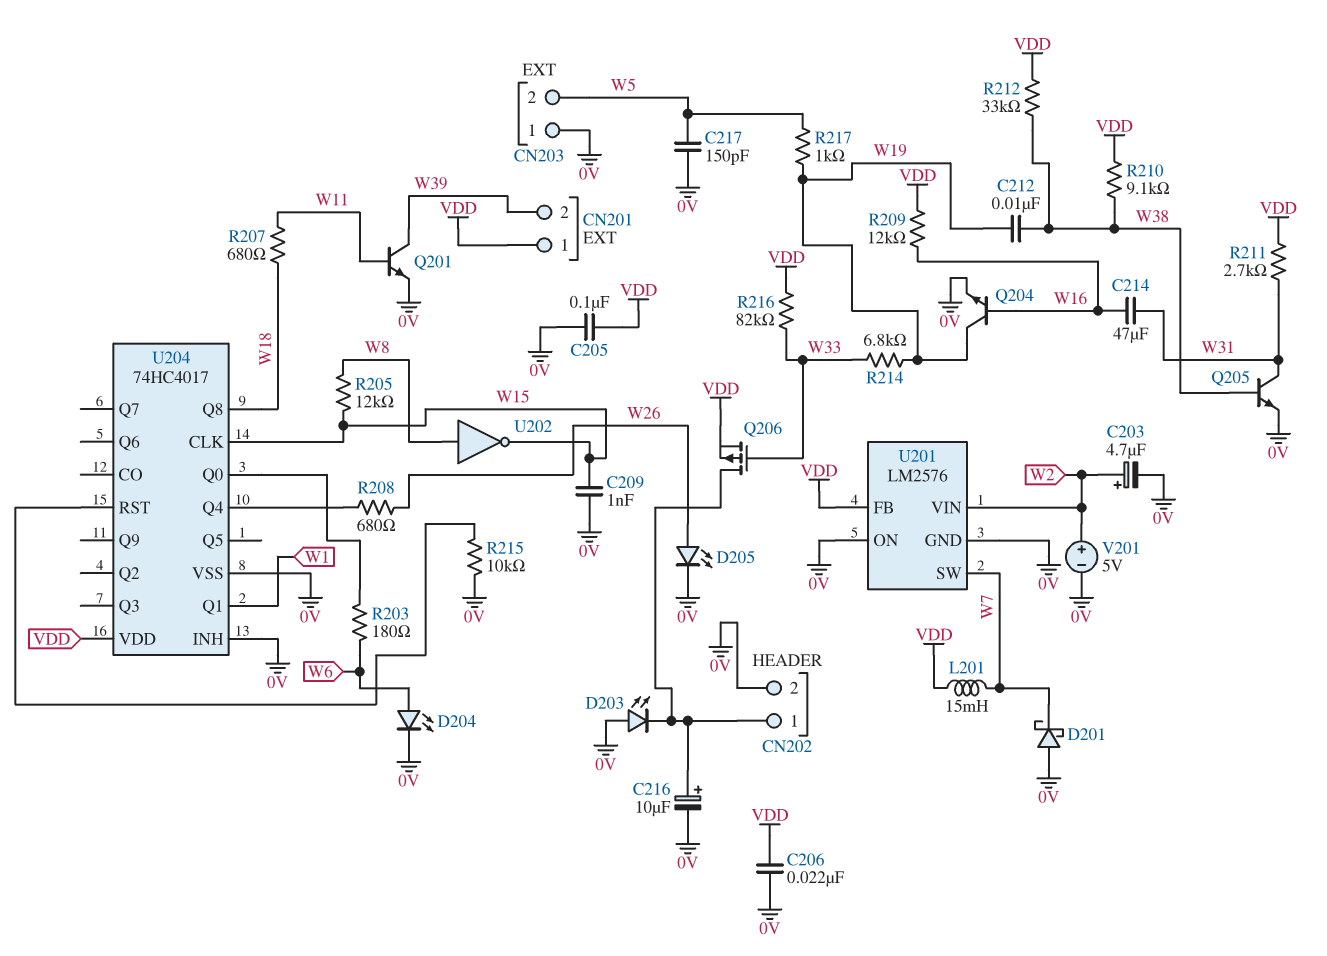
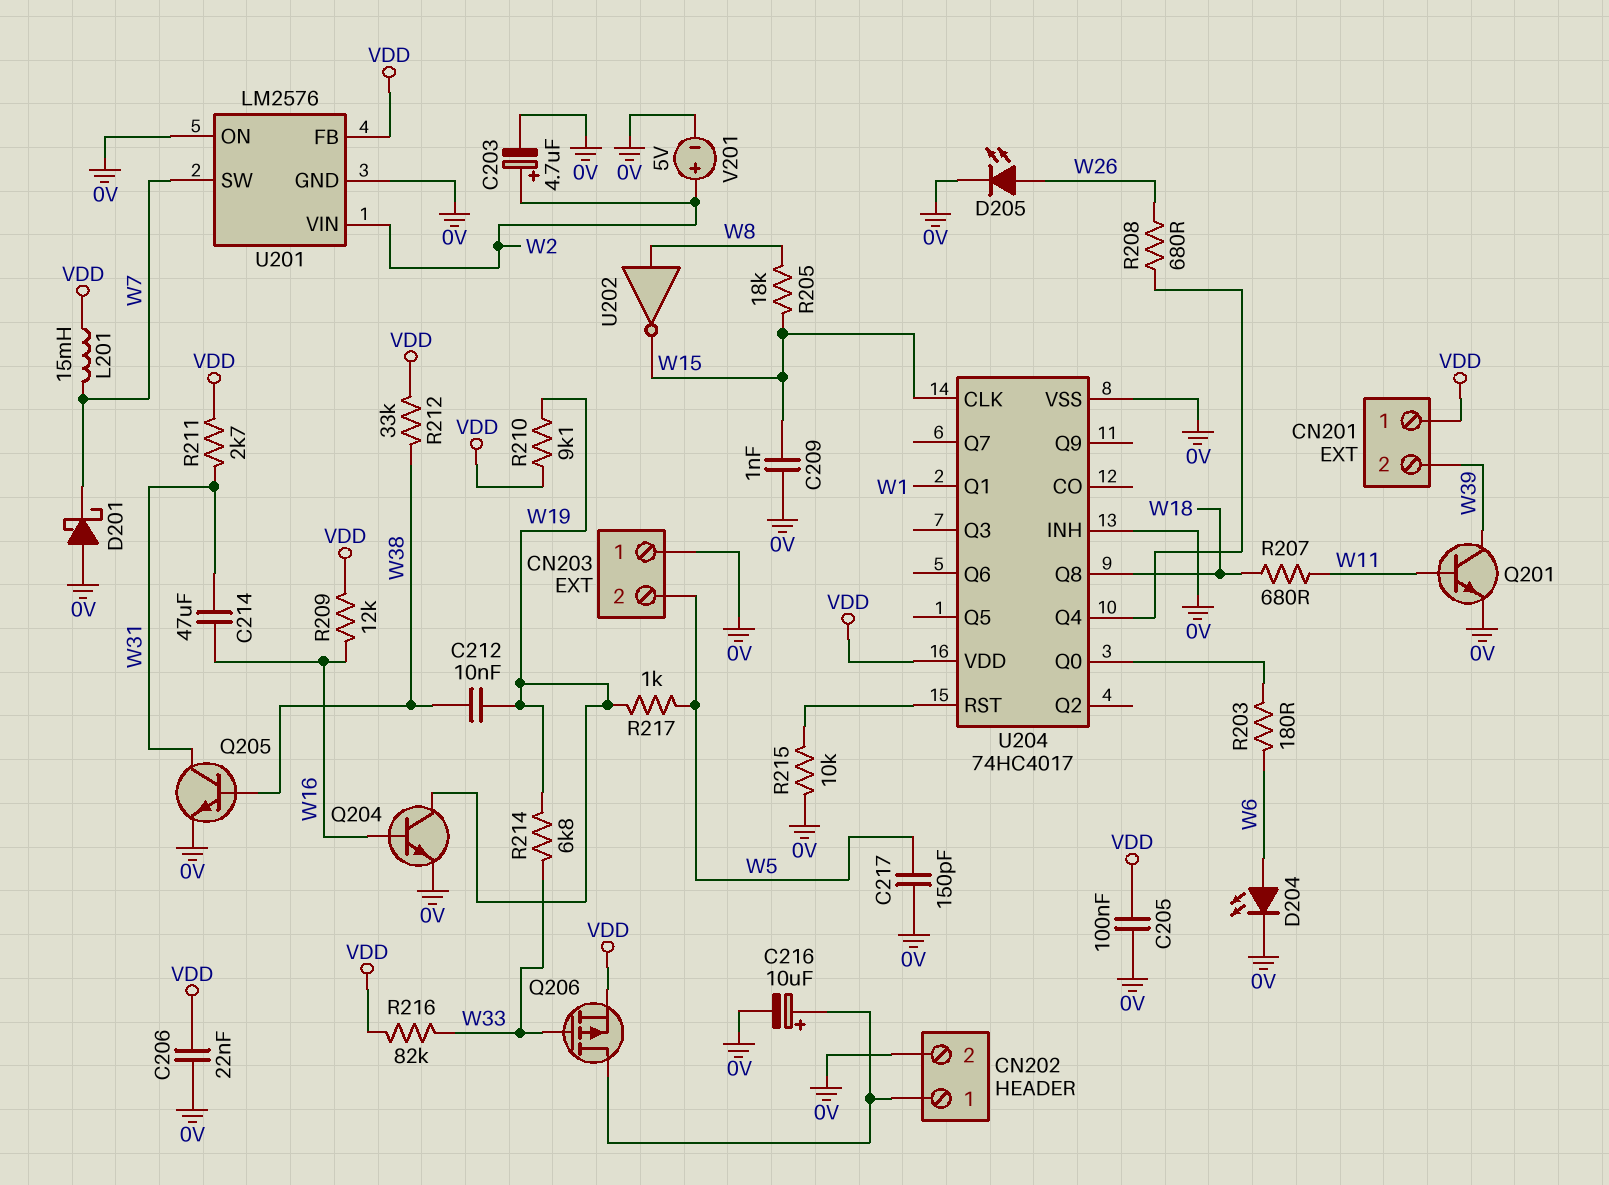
D203: LED (A 0V, K CN202/1) -> none
R205: 12k (W8, W15) -> 18k (W8, W15)
R210: 9.1k (VDD, W38) -> 9.1k (VDD, W19)

